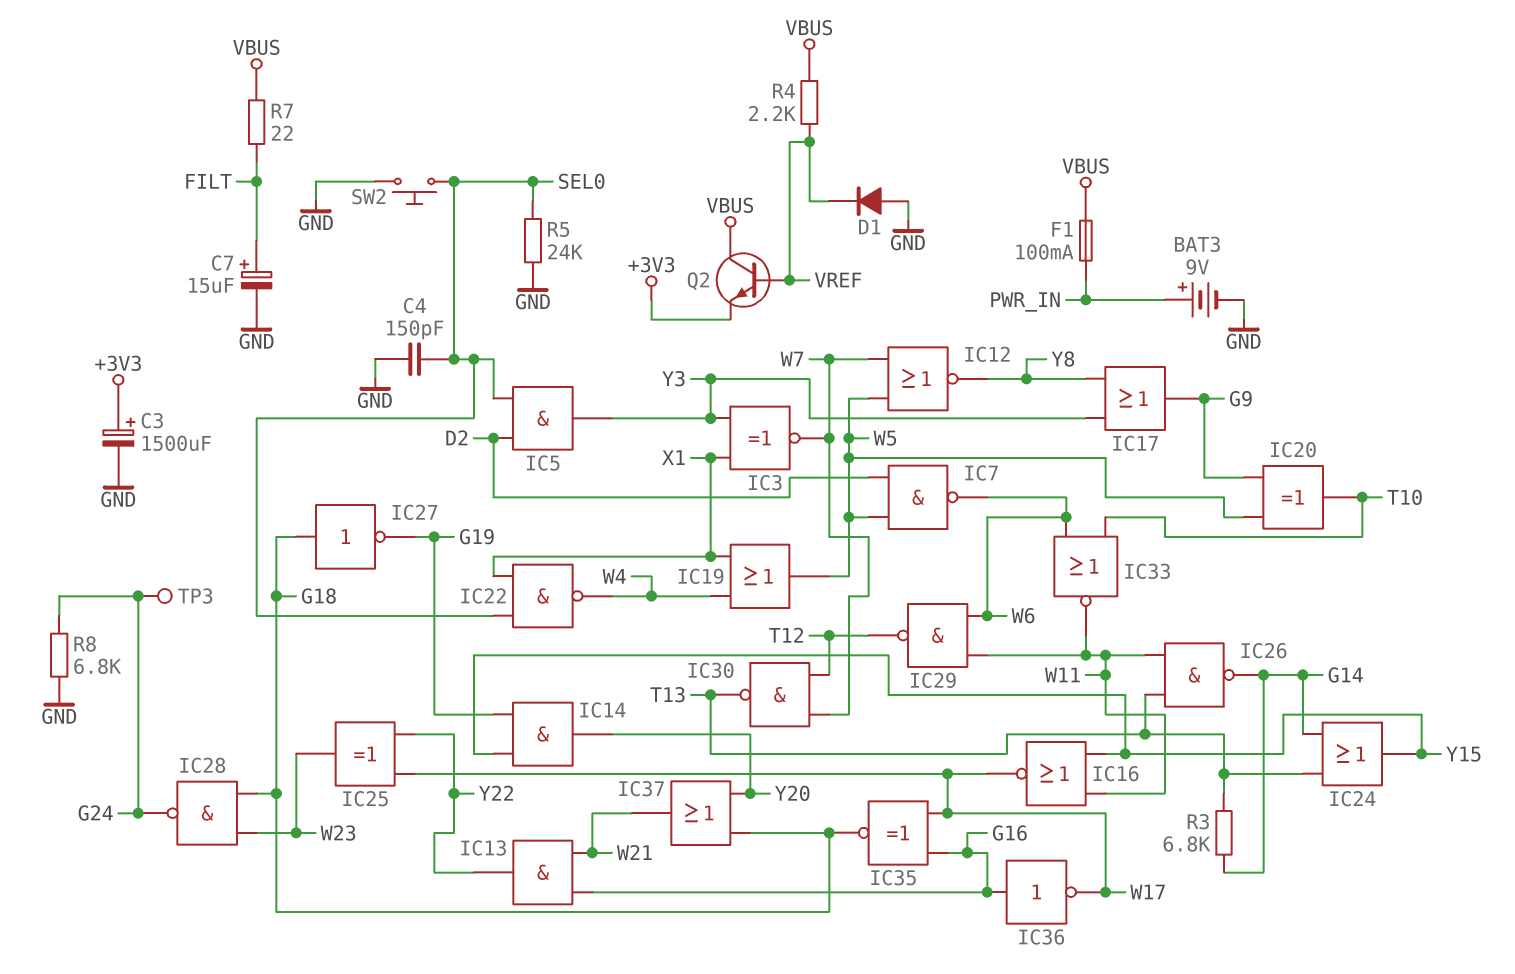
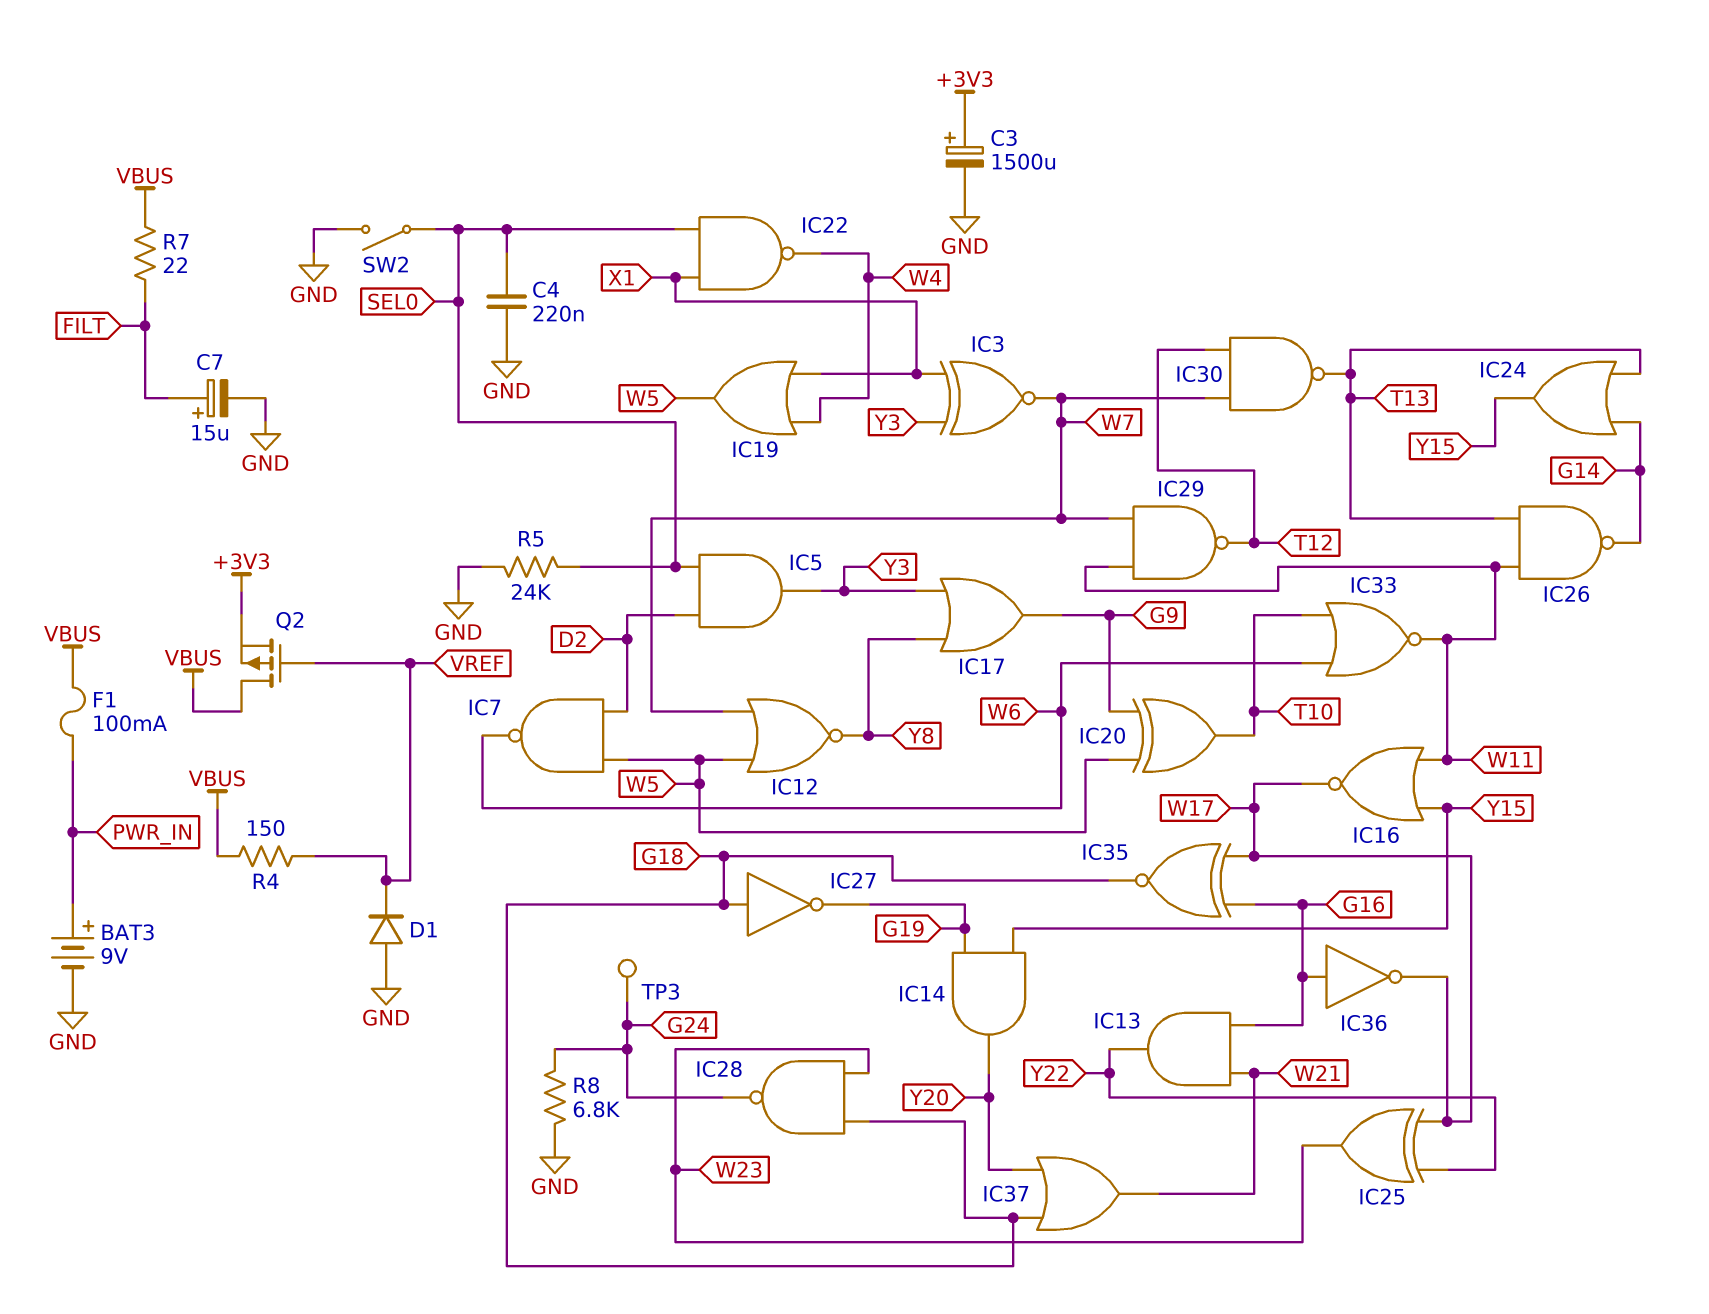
C4: 150pF (GND, SEL0) -> 220nF (GND, SEL0)
IC29: NAND (in W6, in W11, out T12) -> NAND (in W7, in W11, out T12)
Q2: NPN (B VREF, C VBUS, E +3V3) -> PMOS (G VREF, D VBUS, S +3V3)
R3: 6.8k (G14, T13) -> none
R4: 2.2k (VBUS, VREF) -> 150 (VBUS, VREF)
SW2: button (GND, SEL0) -> switch (GND, SEL0)

